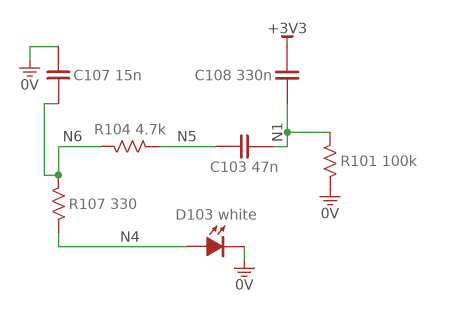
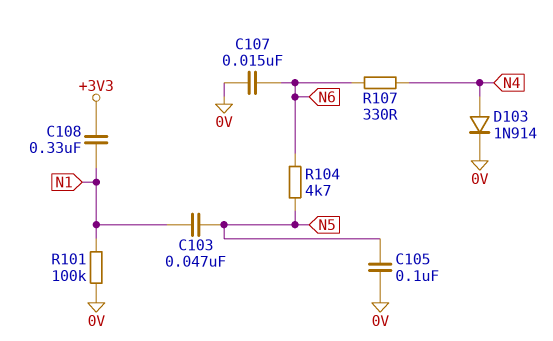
C105: none -> 100nF (0V, N5)
D103: LED white (A N4, K 0V) -> diode 1N914 (A N4, K 0V)

